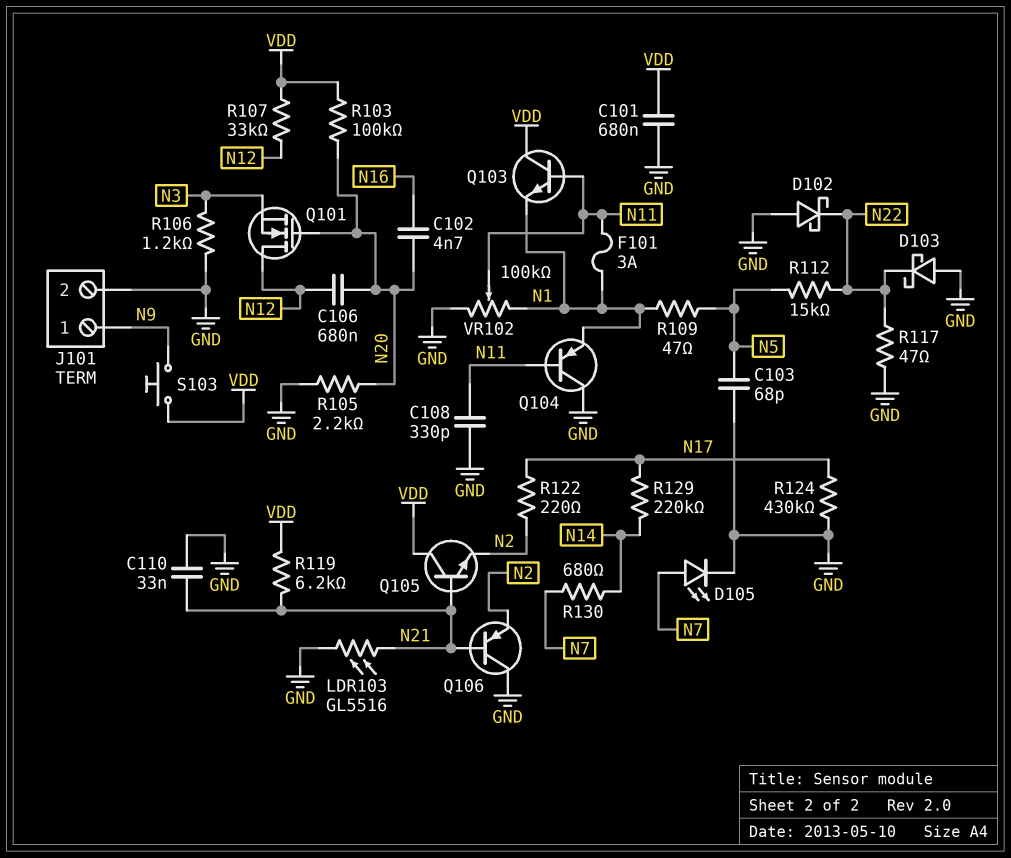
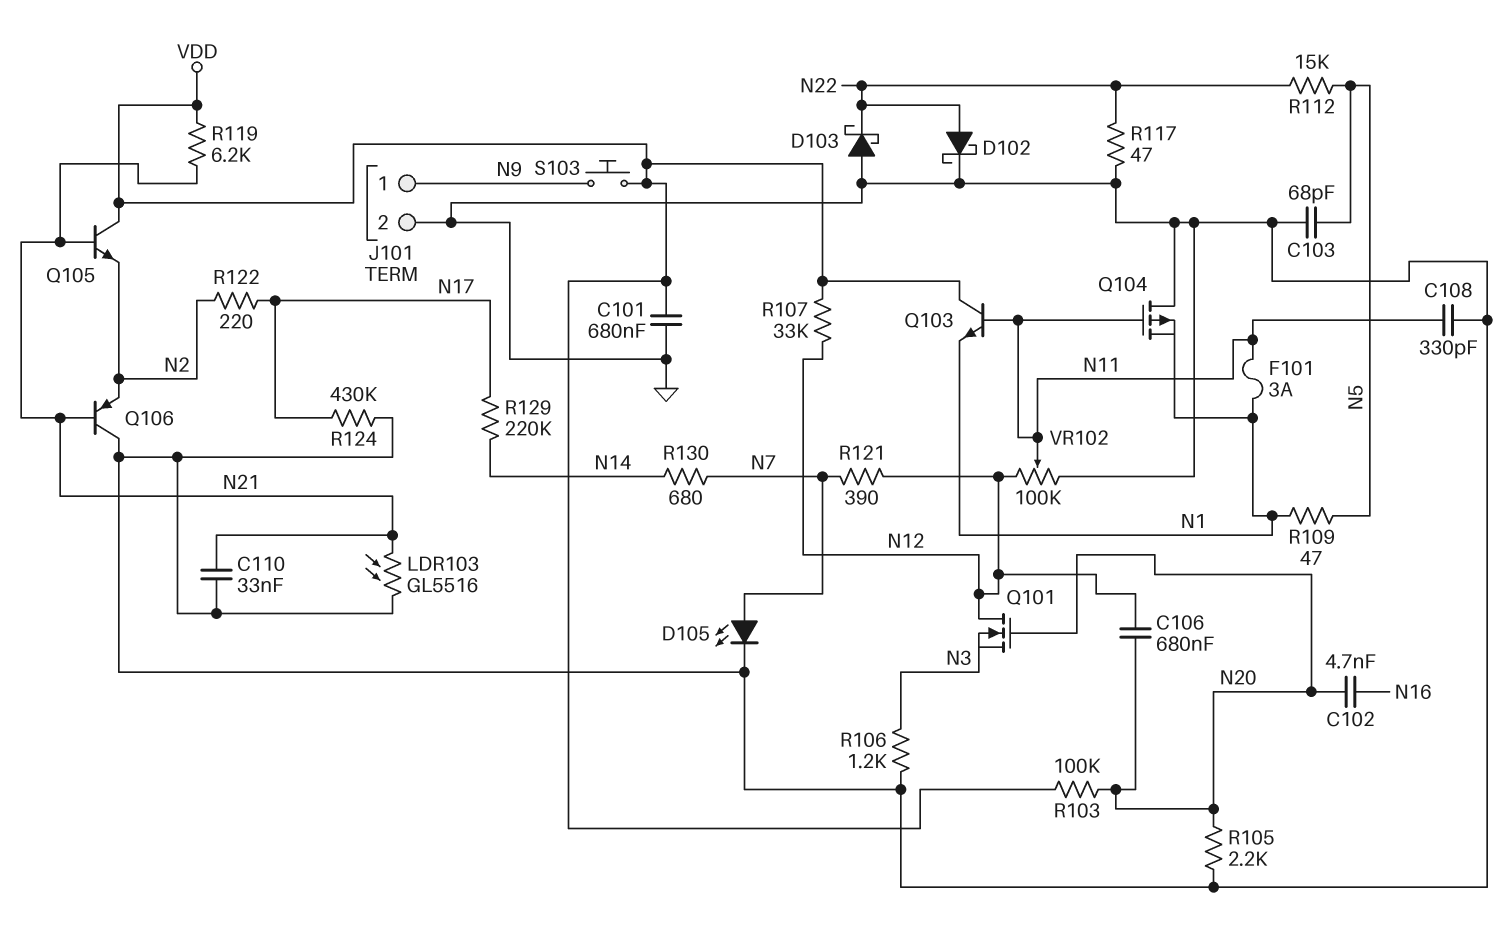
D102: schottky (A GND, K N22) -> schottky (A N22, K GND)
Q104: PNP (B N11, C GND, E N1) -> PMOS (G N11, D GND, S N1)
R121: none -> 390 (N7, N12)
VR102: 100k (GND, N1, wiper N11) -> 100k (GND, N12, wiper N11)

